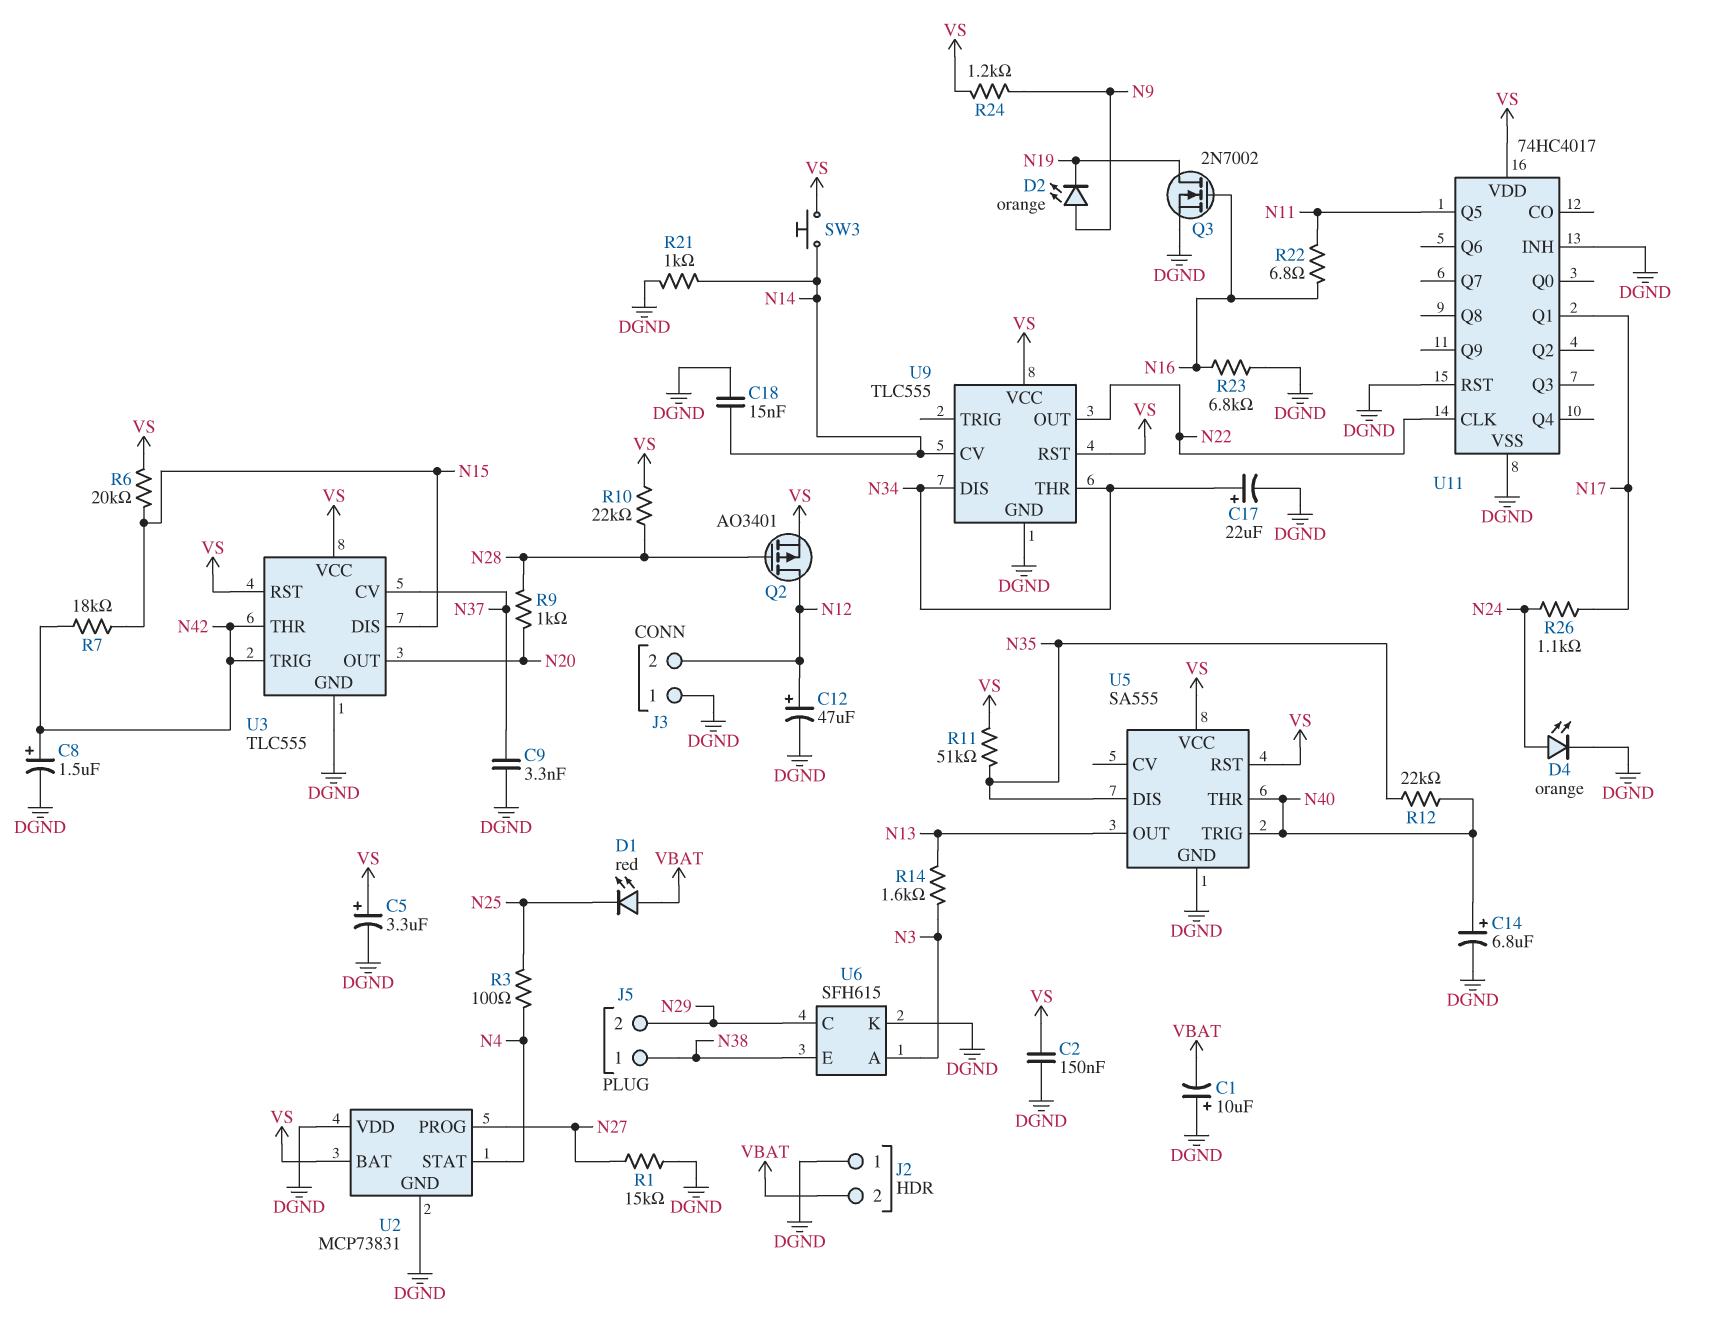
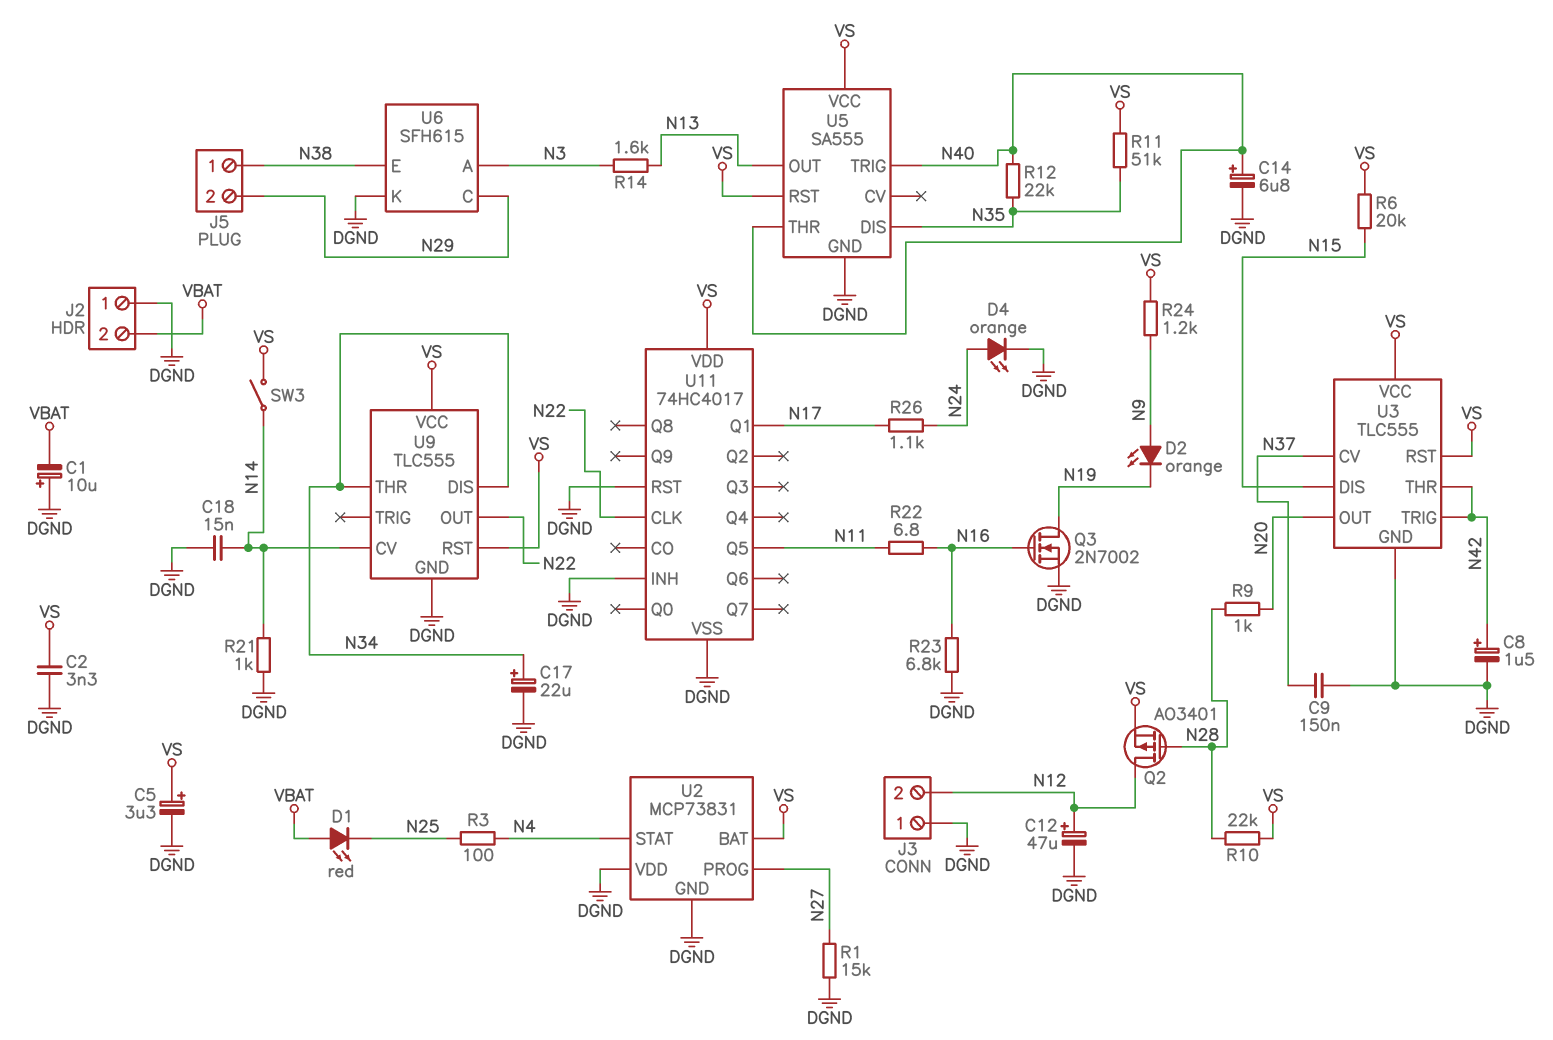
C2: 150nF (DGND, VS) -> 3.3nF (DGND, VS)
C9: 3.3nF (DGND, N37) -> 150nF (DGND, N37)
R7: 18k (N15, N42) -> none
SW3: button (N14, VS) -> switch (N14, VS)

